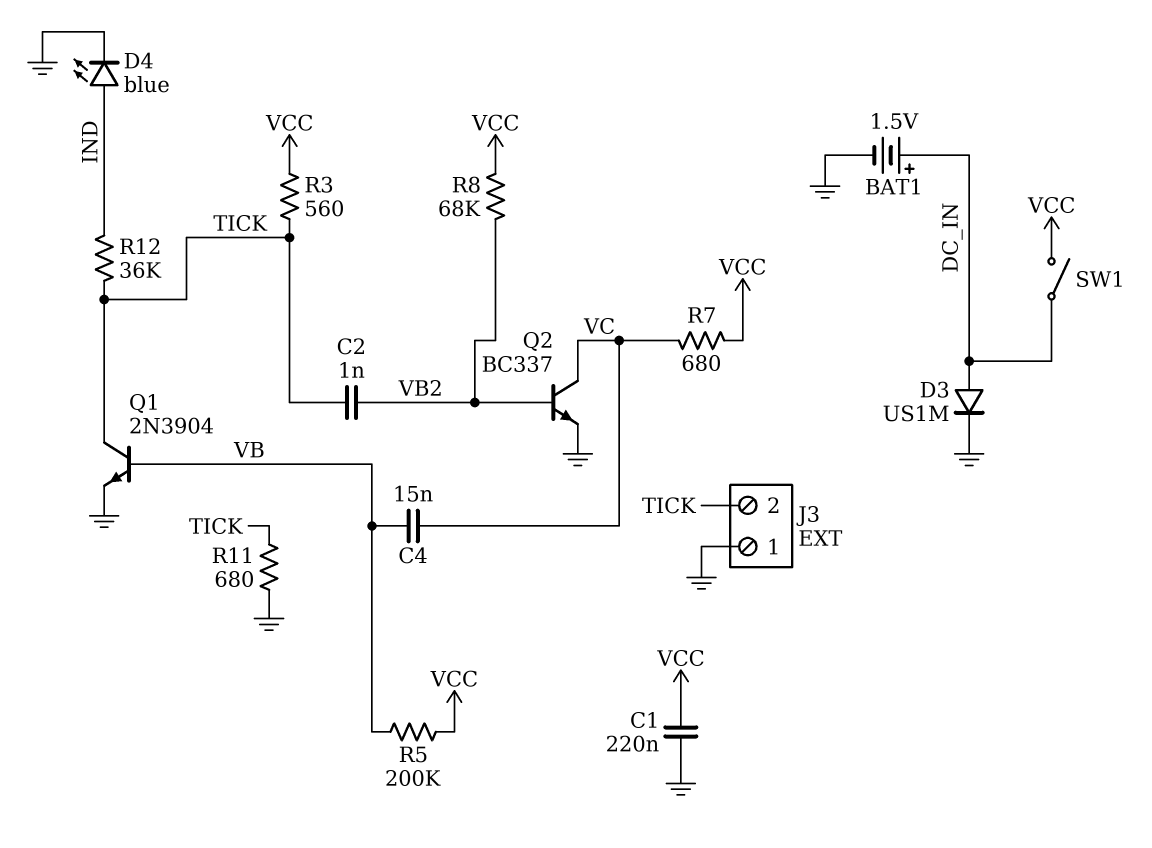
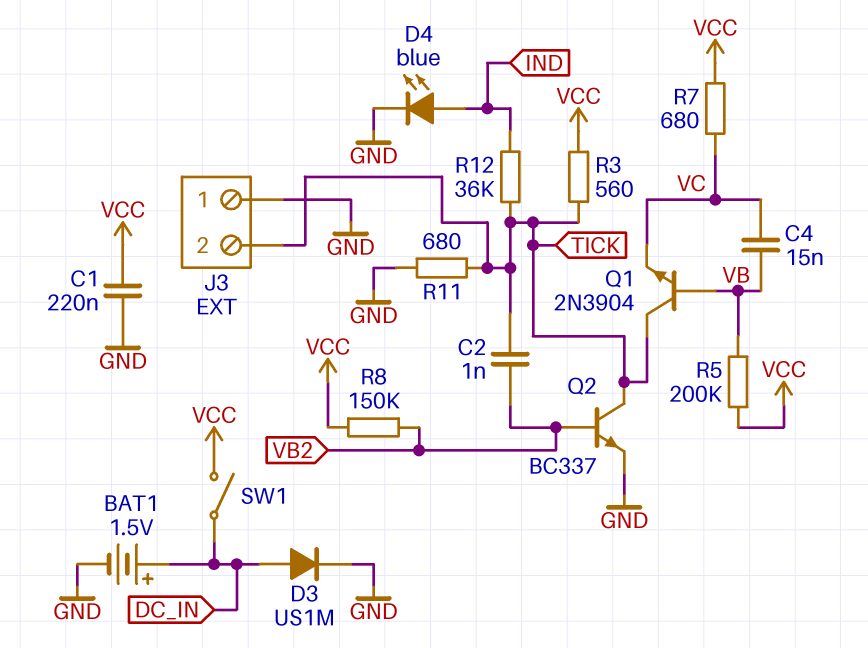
Q1: NPN 2N3904 (B VB, C TICK, E GND) -> NPN 2N3904 (B VB, C TICK, E VC)
Q2: NPN BC337 (B VB2, C VC, E GND) -> NPN BC337 (B VB2, C TICK, E GND)
R8: 68k (VB2, VCC) -> 150k (VB2, VCC)

